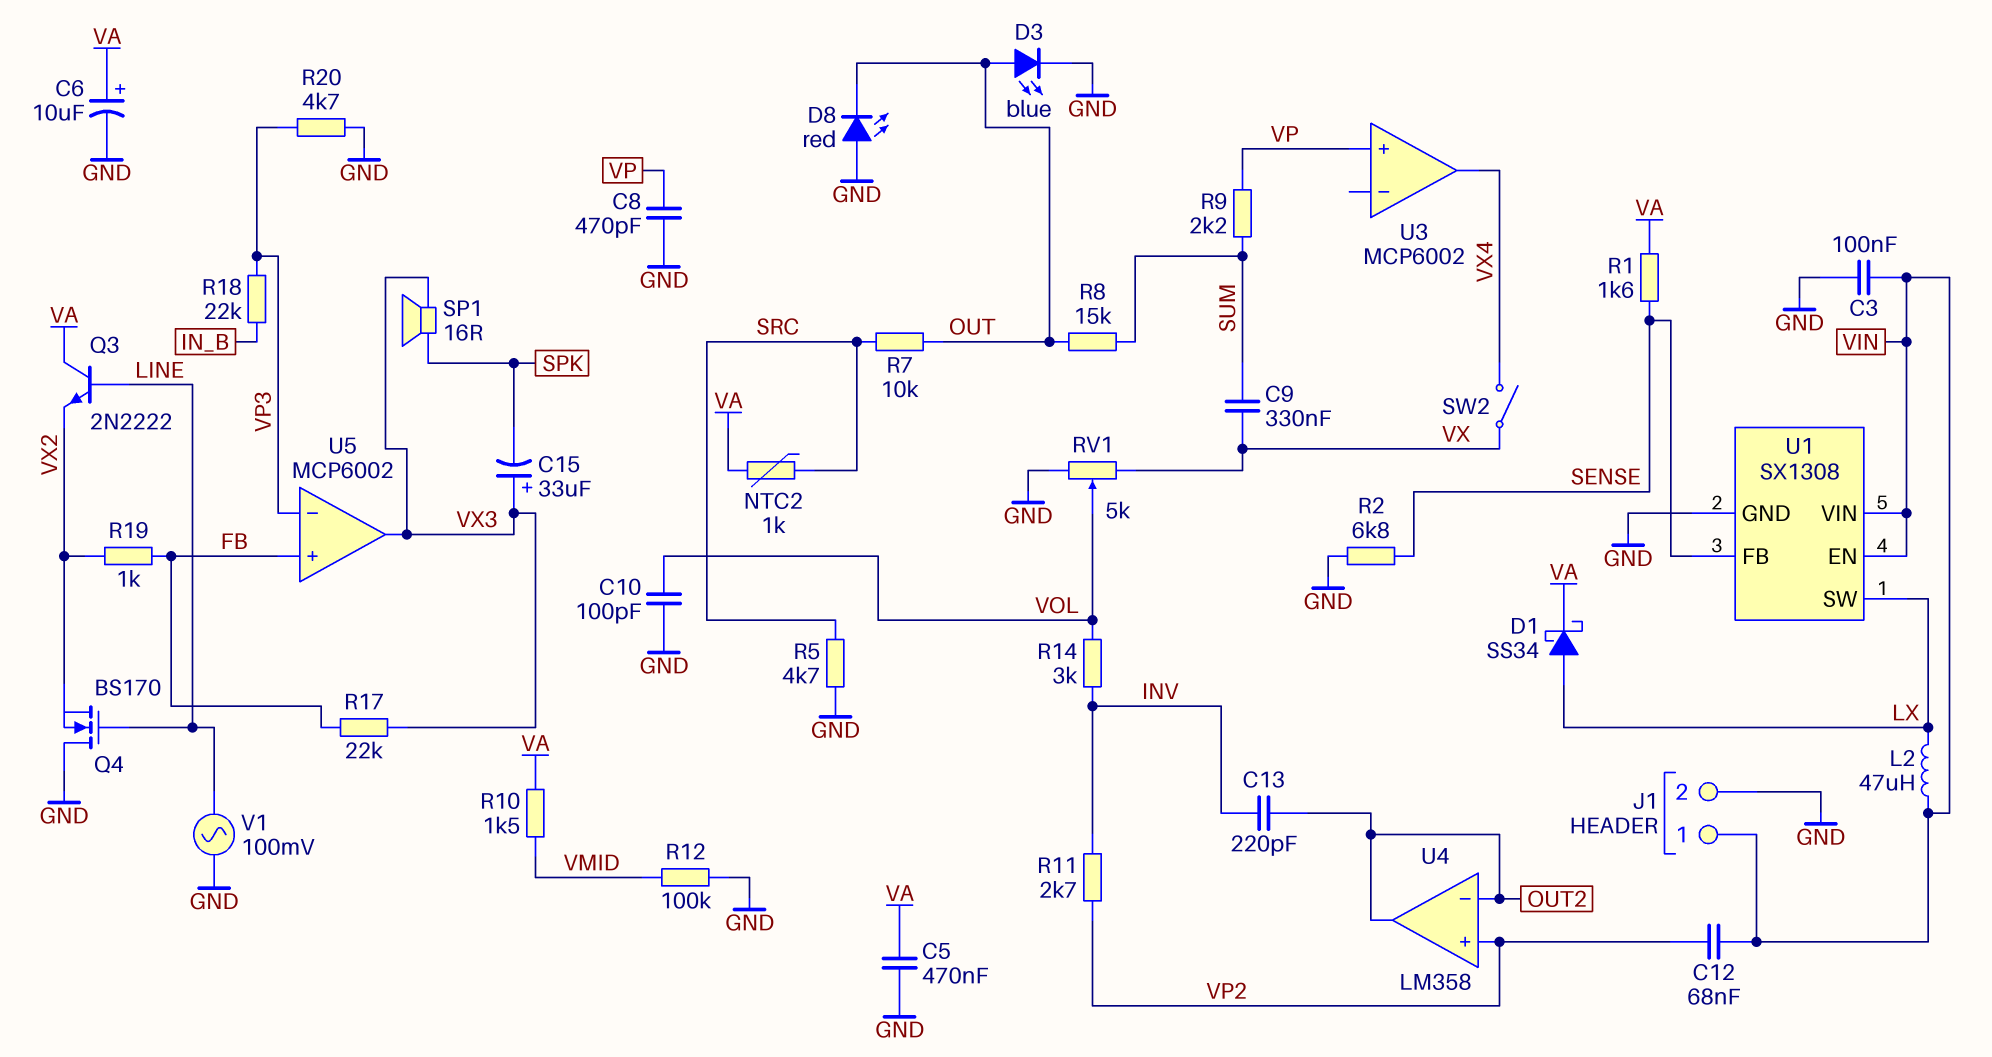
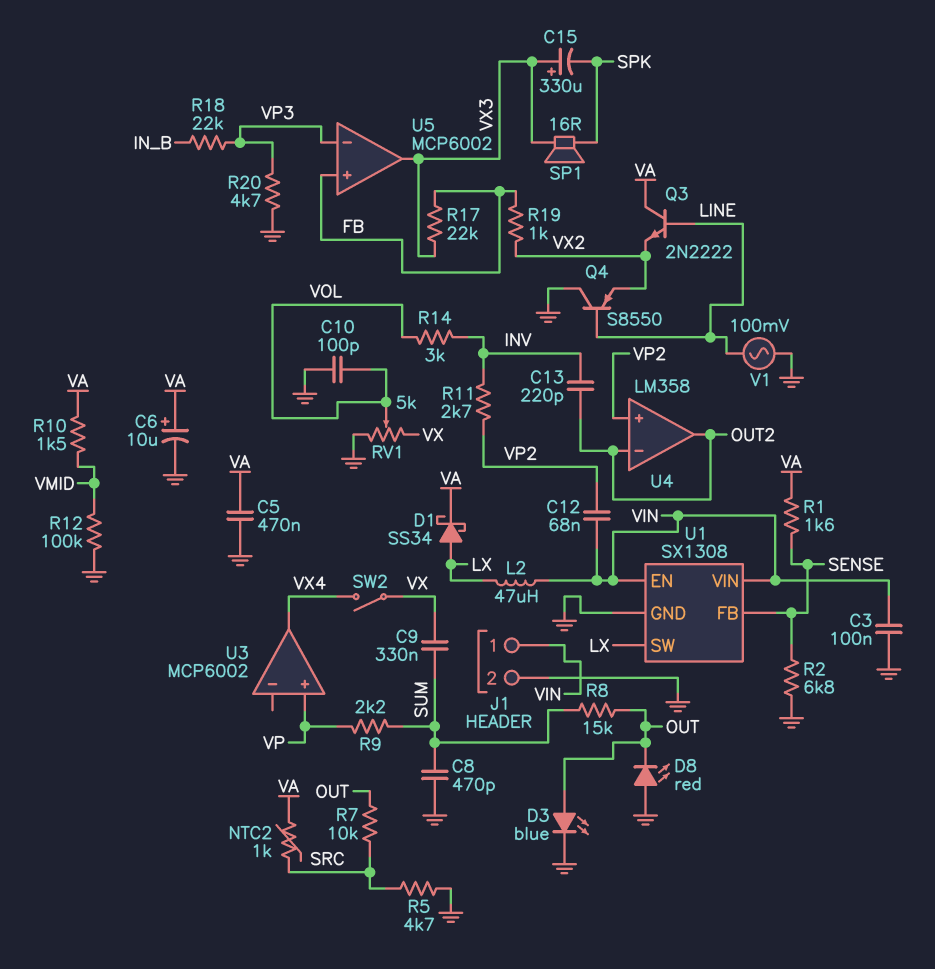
C8: 470pF (GND, VP) -> 470pF (GND, SUM)
C15: 33uF (plus VX3, minus SPK) -> 330uF (plus VX3, minus SPK)
Q4: NMOS BS170 (G LINE, D GND, S VX2) -> PNP S8550 (B LINE, C GND, E VX2)

